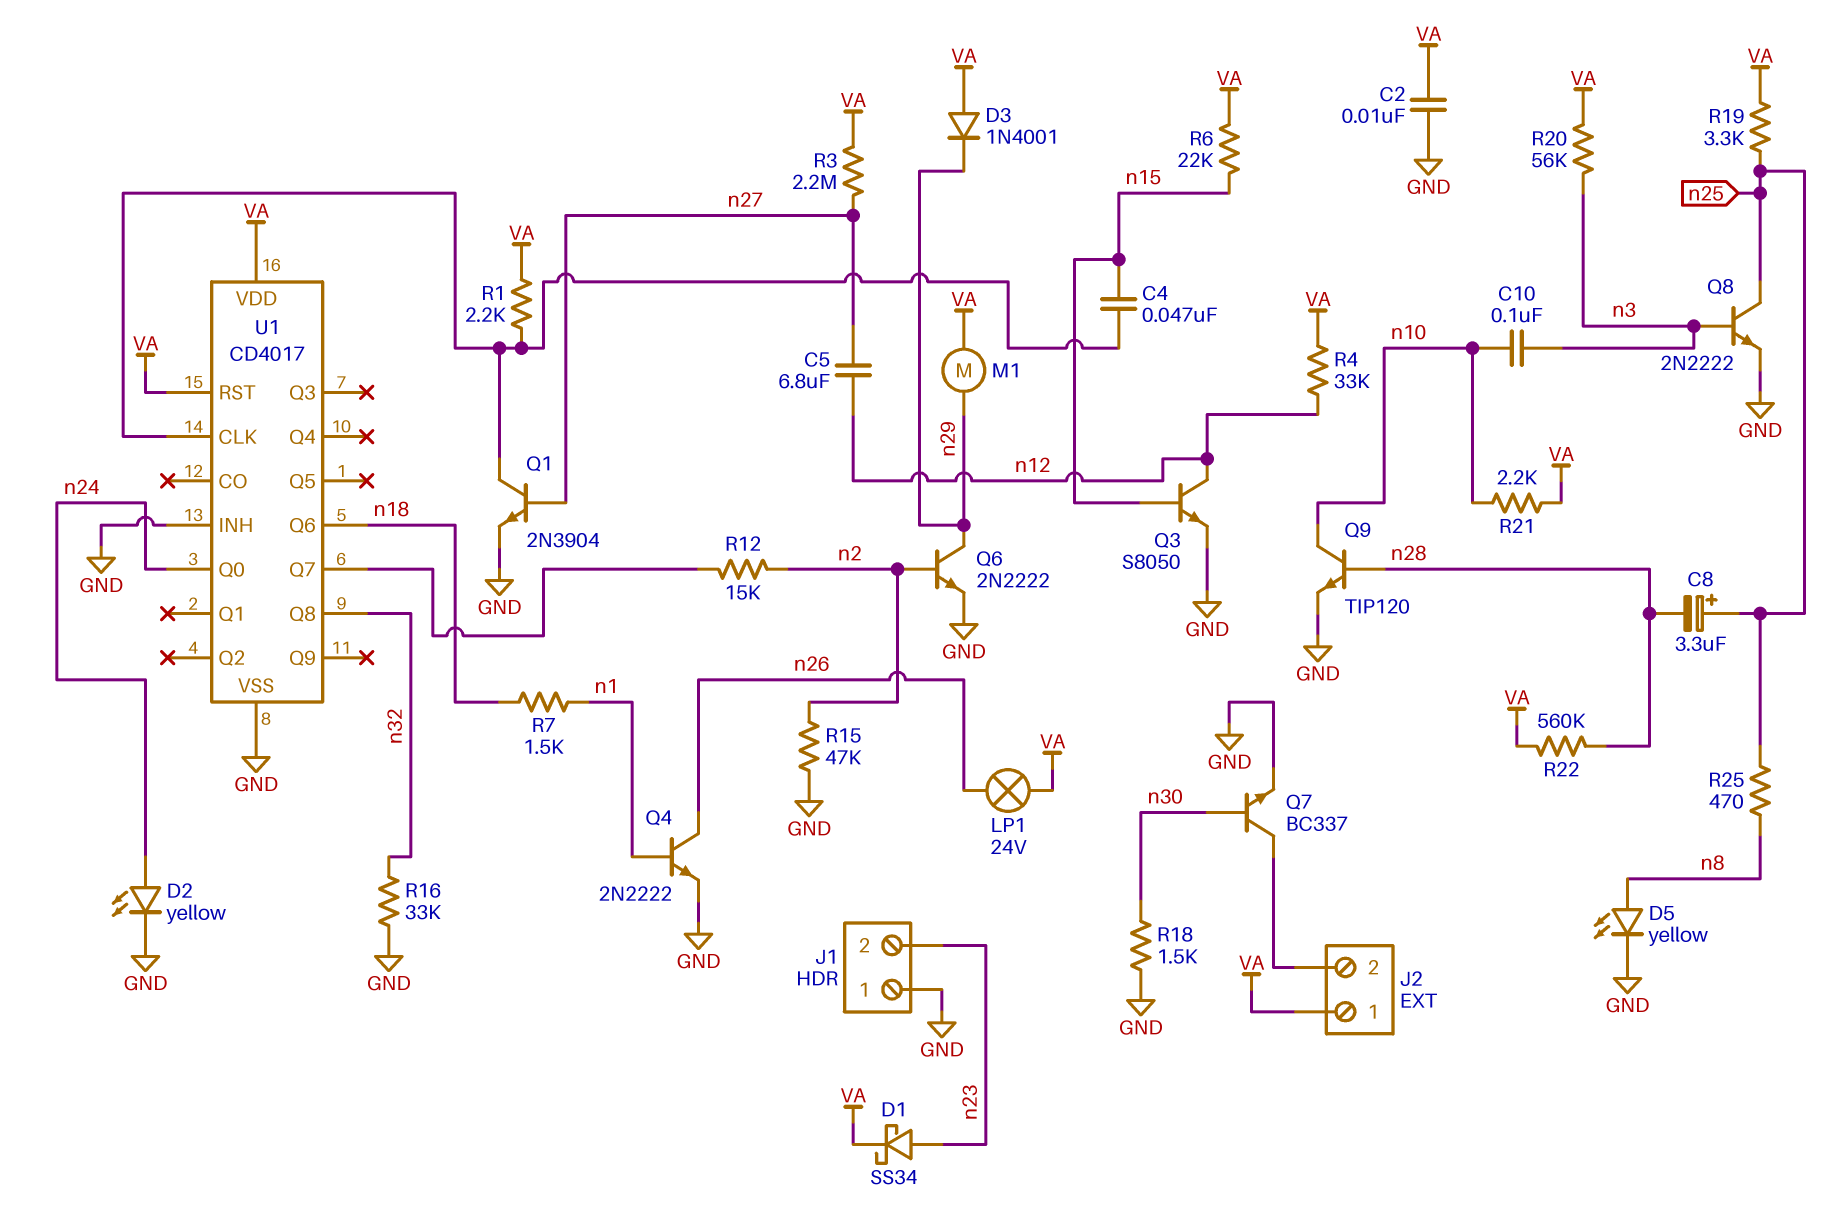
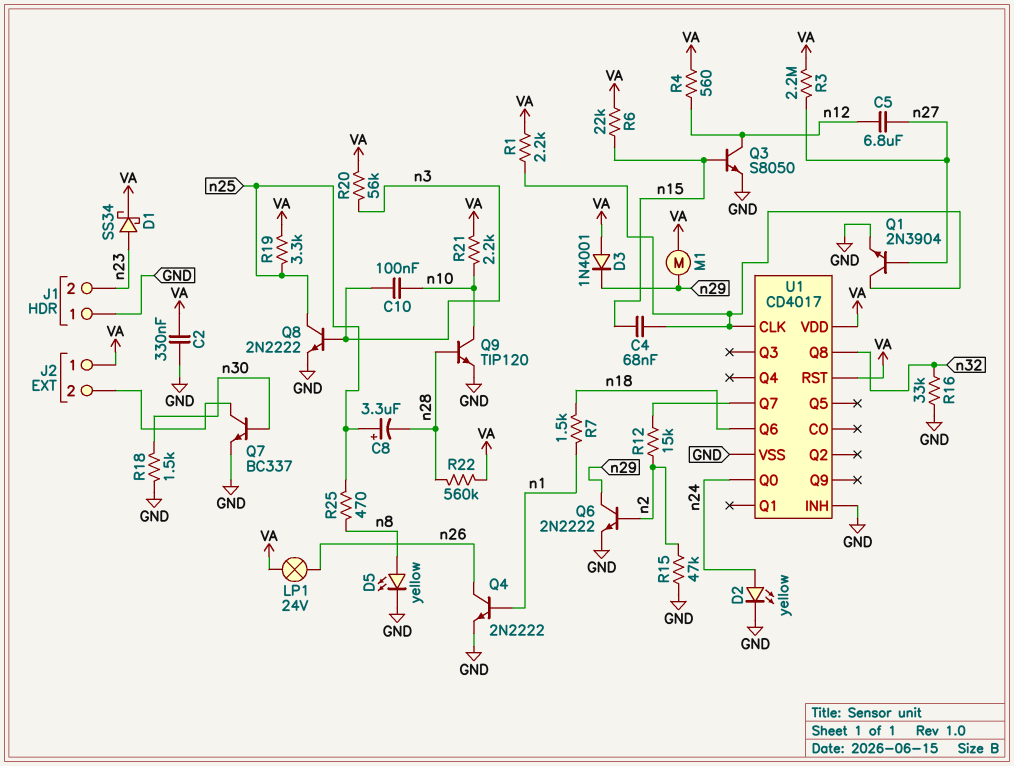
C2: 10nF (GND, VA) -> 330nF (GND, VA)
C4: 47nF (U1/CLK, n15) -> 68nF (U1/CLK, n15)
R4: 33k (VA, n12) -> 560 (VA, n12)

